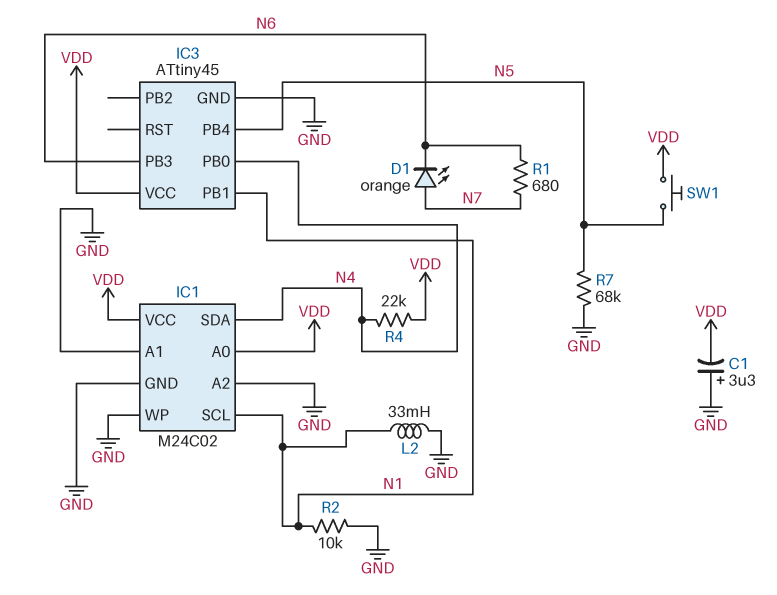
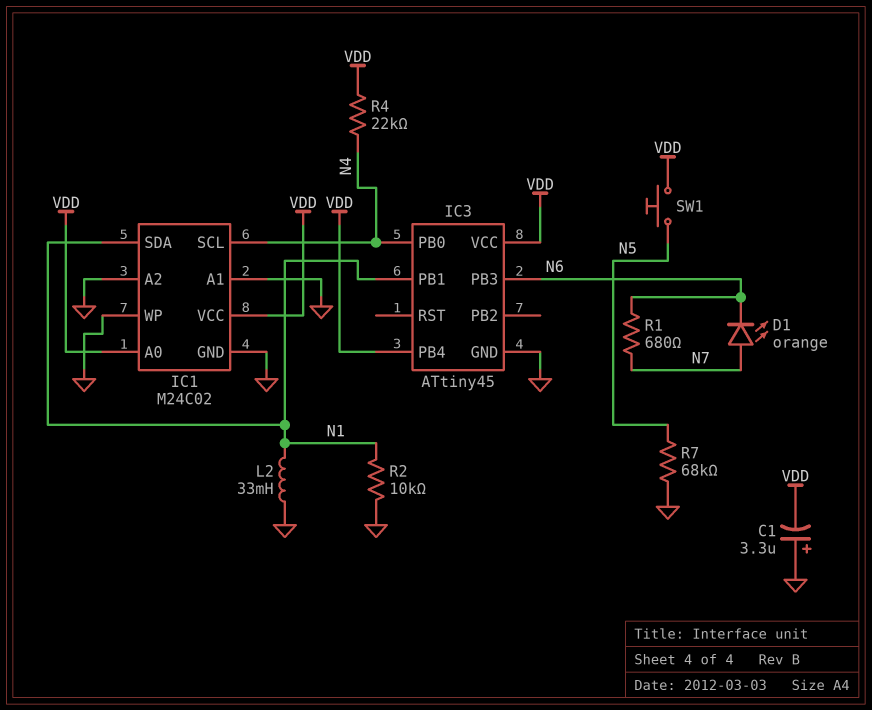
IC1 pin SCL: N1 -> N4
IC1 pin SDA: N4 -> N1
IC3 pin PB4: N5 -> VDD

